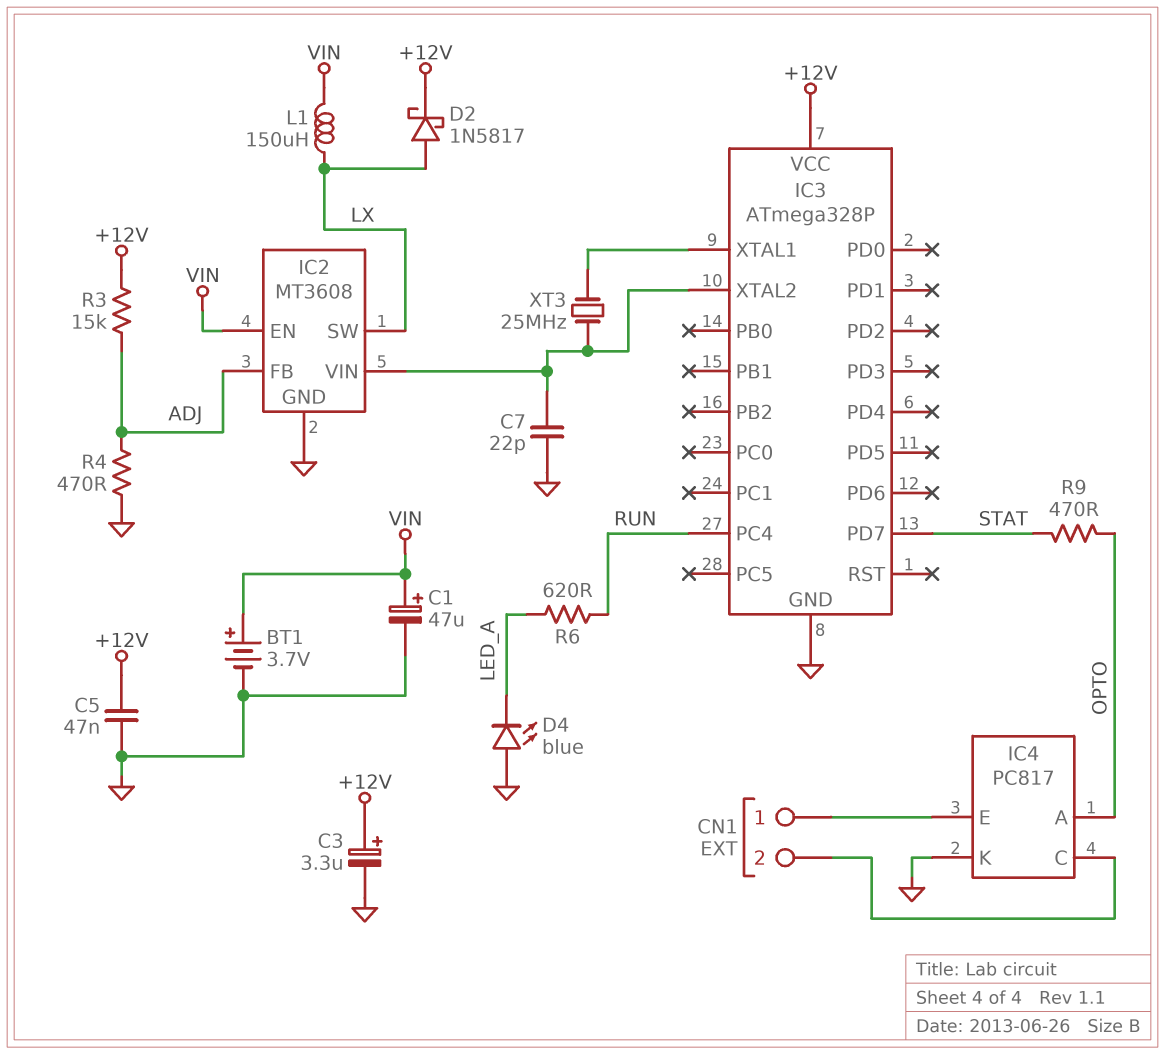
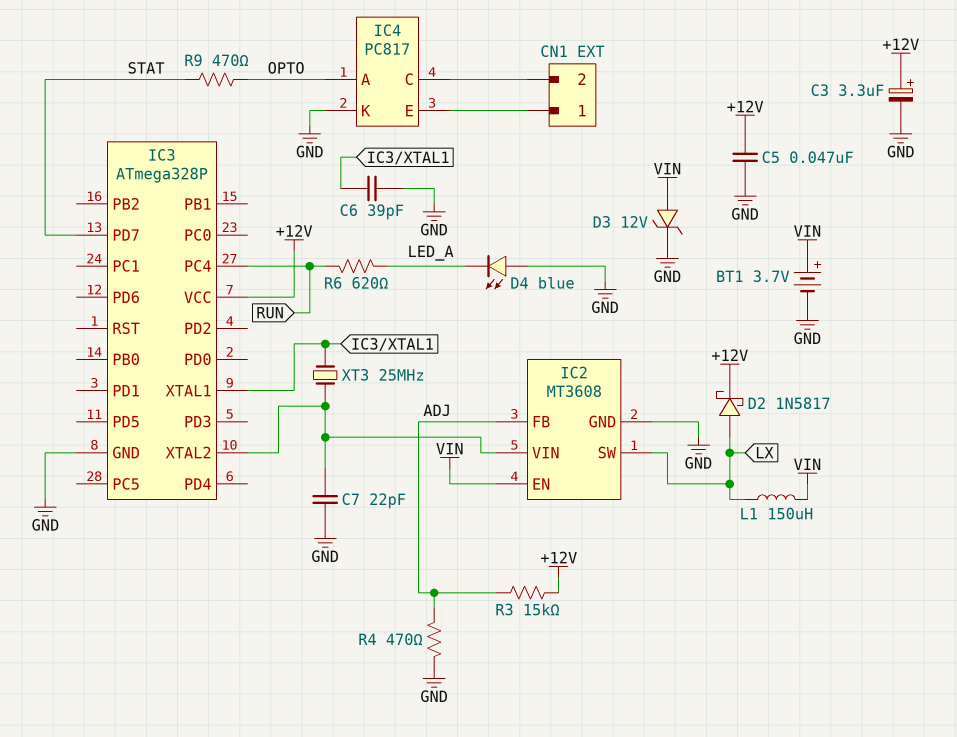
C1: 47uF (plus VIN, minus GND) -> none
C6: none -> 39pF (GND, IC3/XTAL1)
D3: none -> zener 12V (A VIN, K GND)

